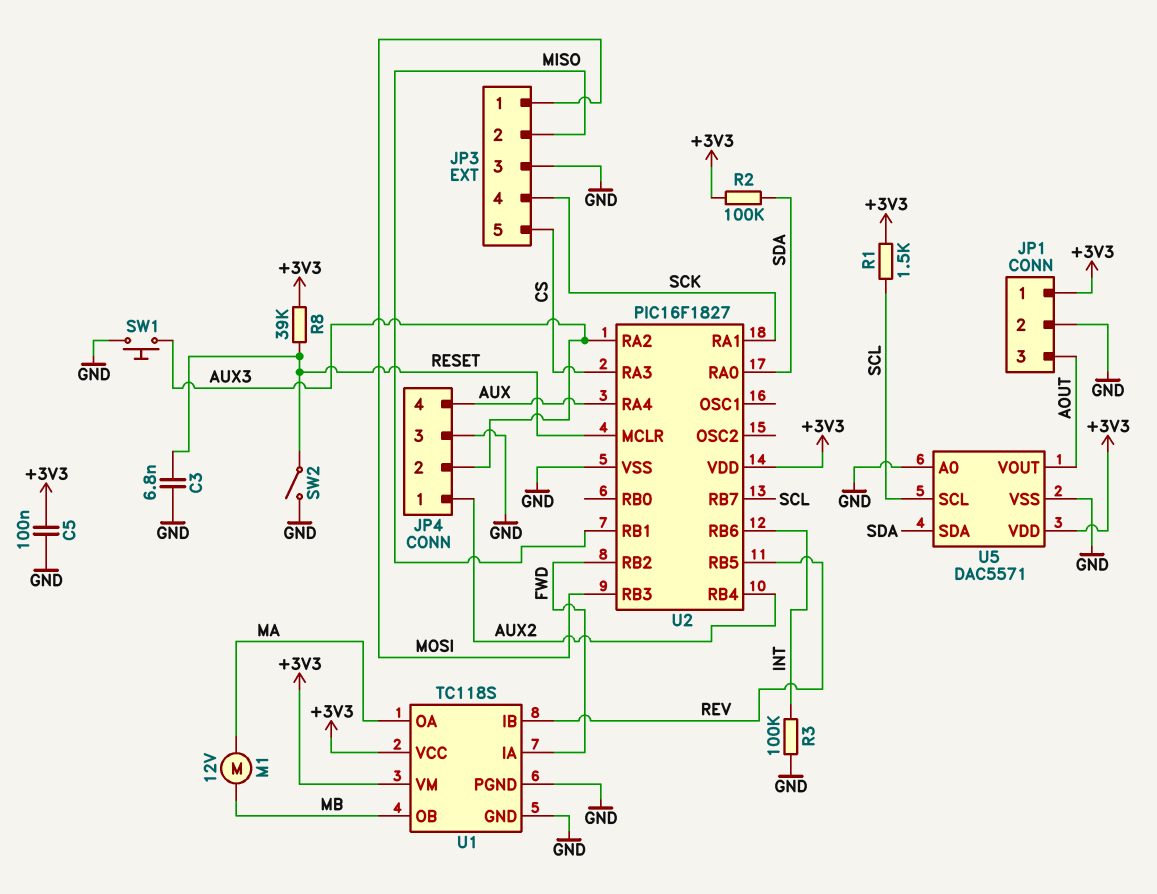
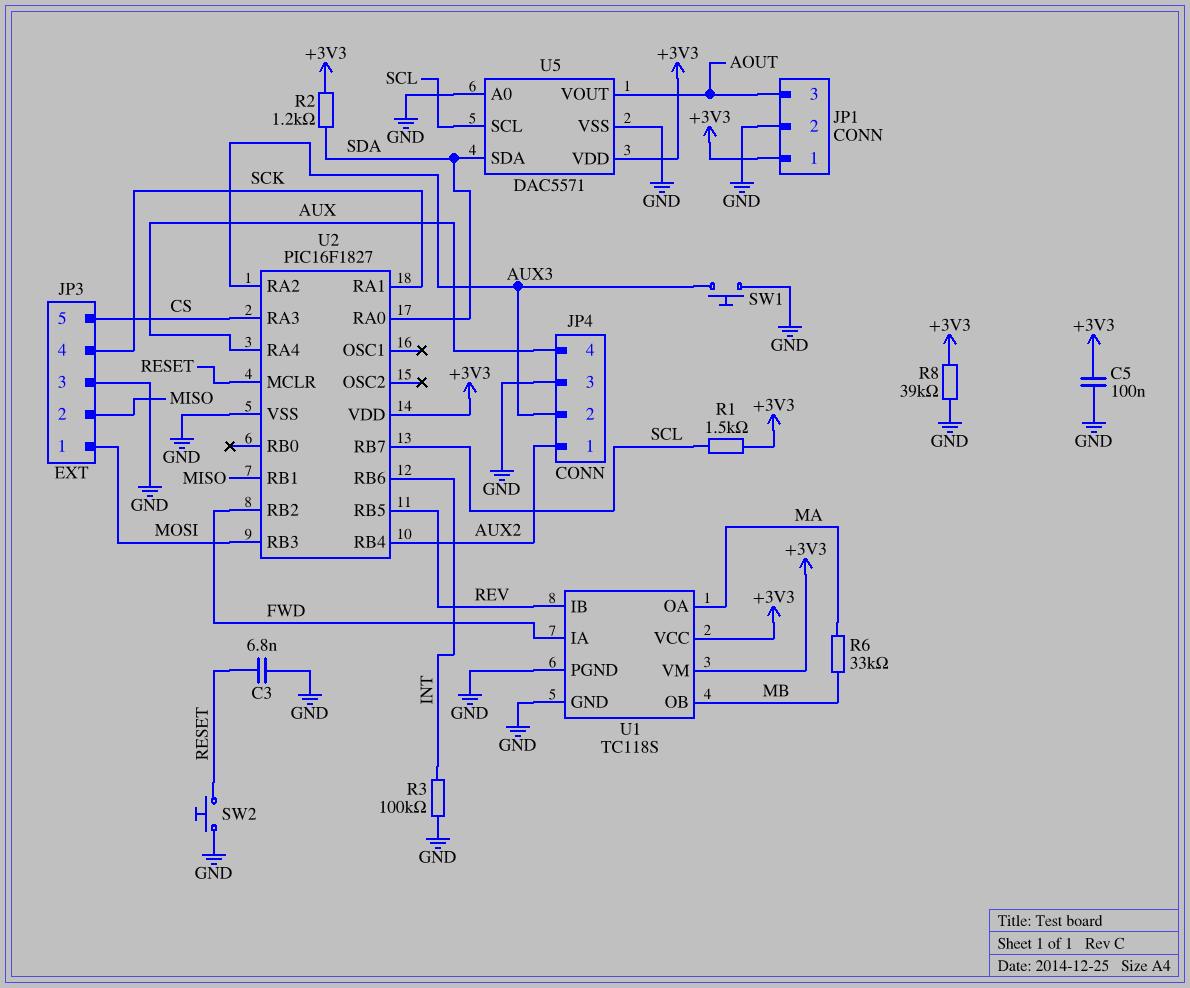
M1: motor 12V (MA, MB) -> none
R2: 100k (+3V3, SDA) -> 1.2k (+3V3, SDA)
R6: none -> 33k (MA, MB)
R8: 39k (+3V3, RESET) -> 39k (+3V3, GND)
SW2: switch (GND, RESET) -> button (GND, RESET)

